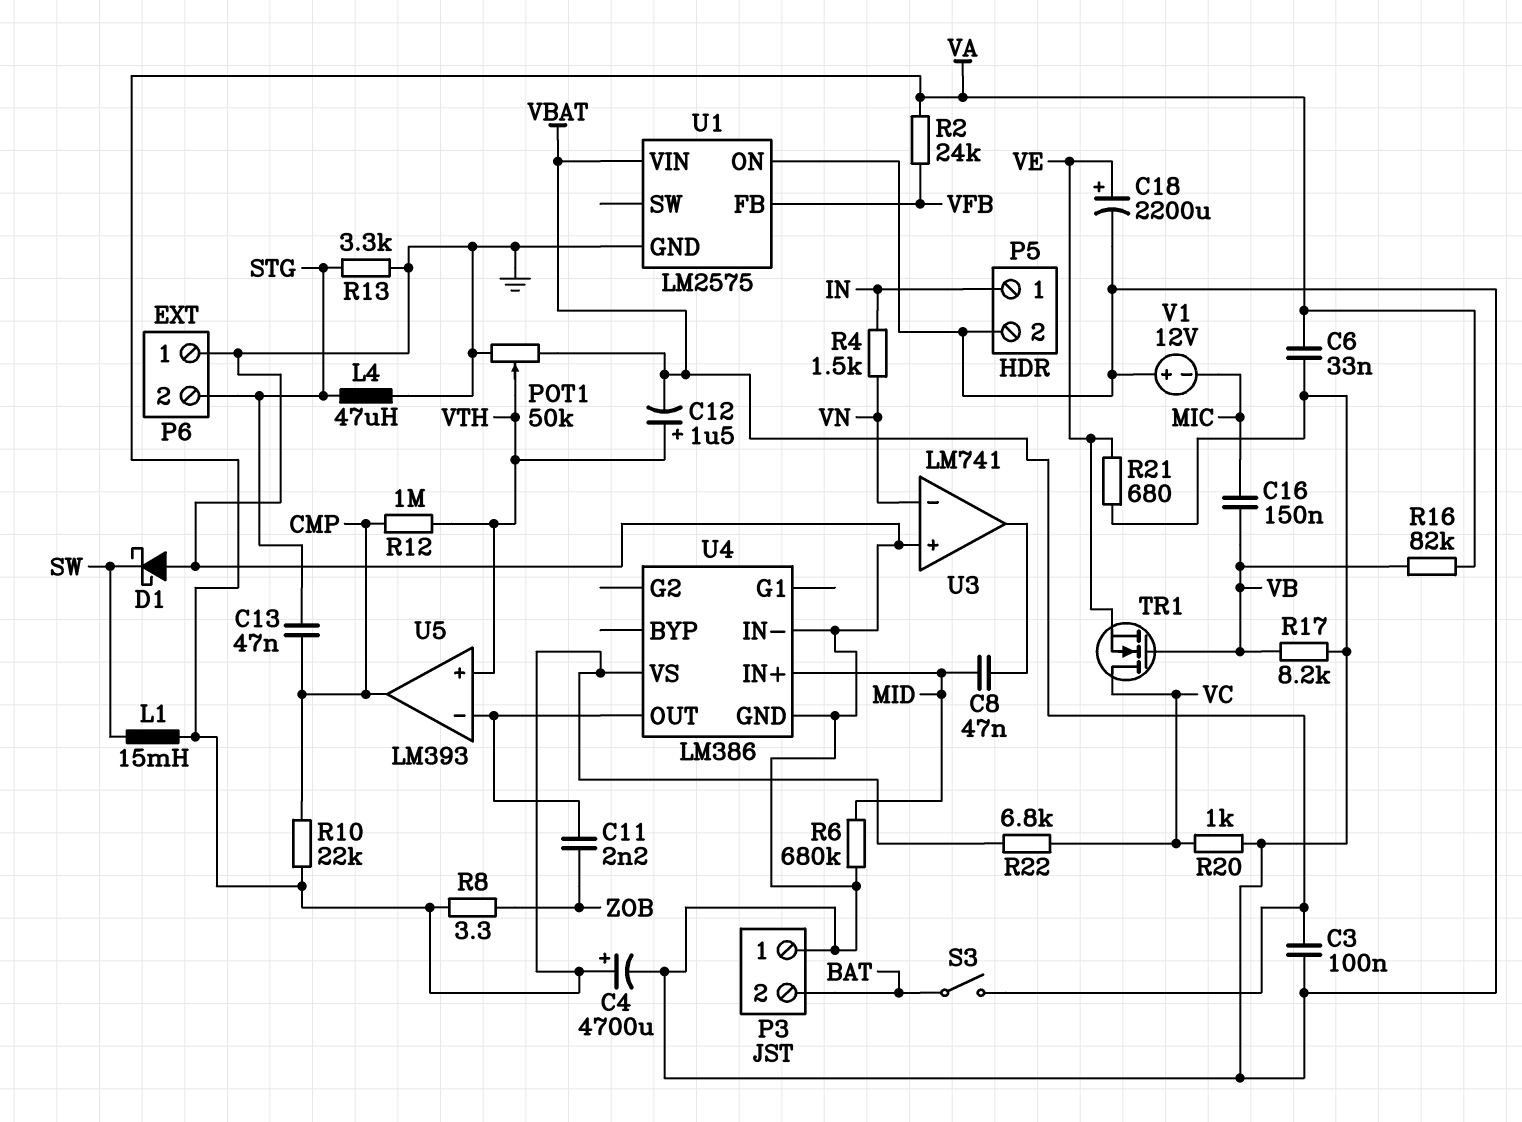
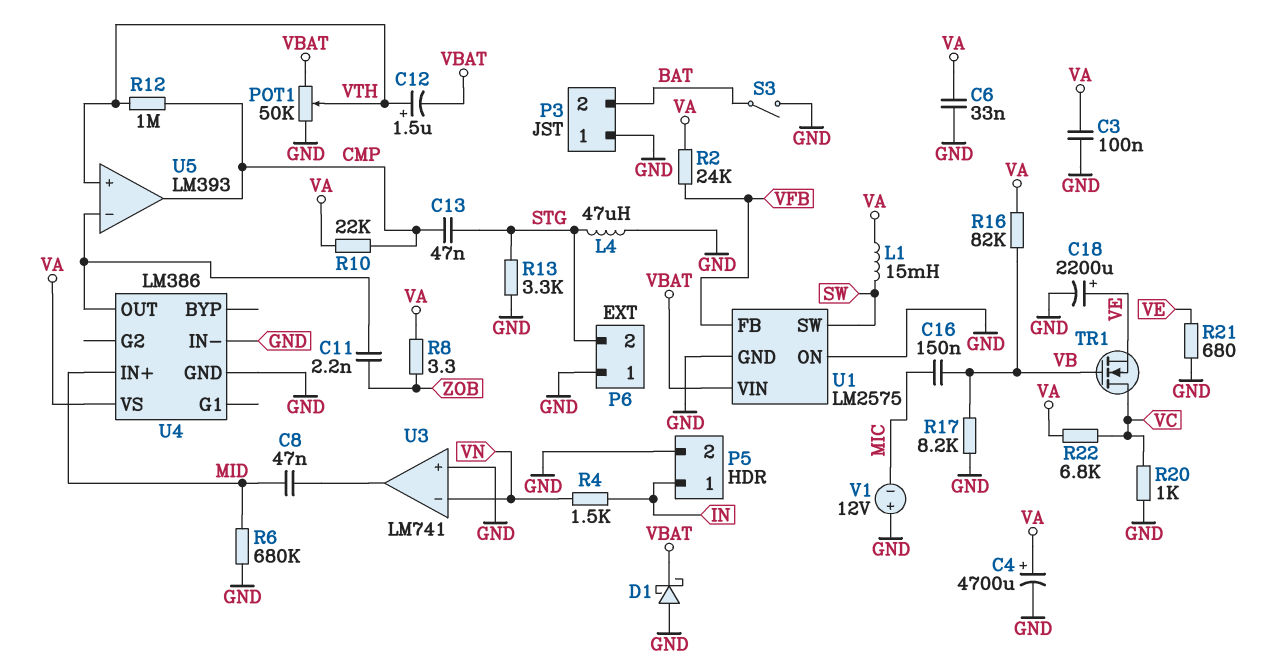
C3: 100nF (GND, VBAT) -> 100nF (GND, VA)
D1: schottky (A GND, K SW) -> schottky (A GND, K VBAT)
S3: switch (BAT, VBAT) -> switch (BAT, GND)
U1 pin SW: none -> SW

